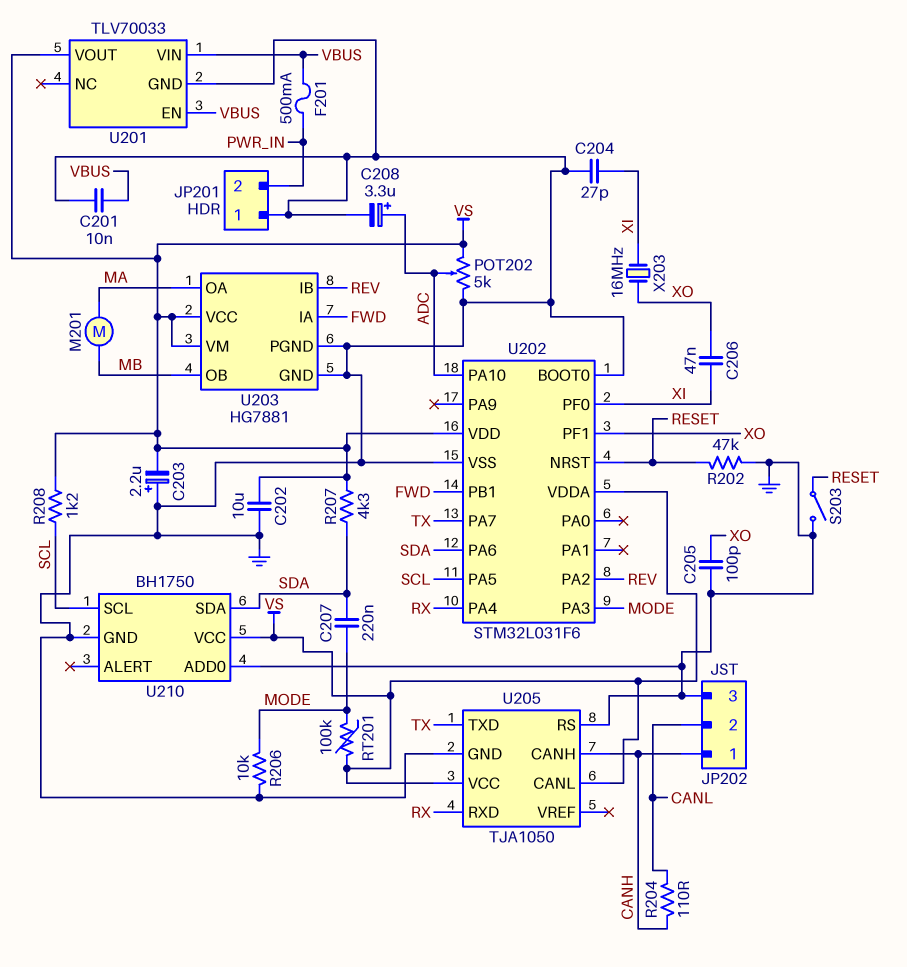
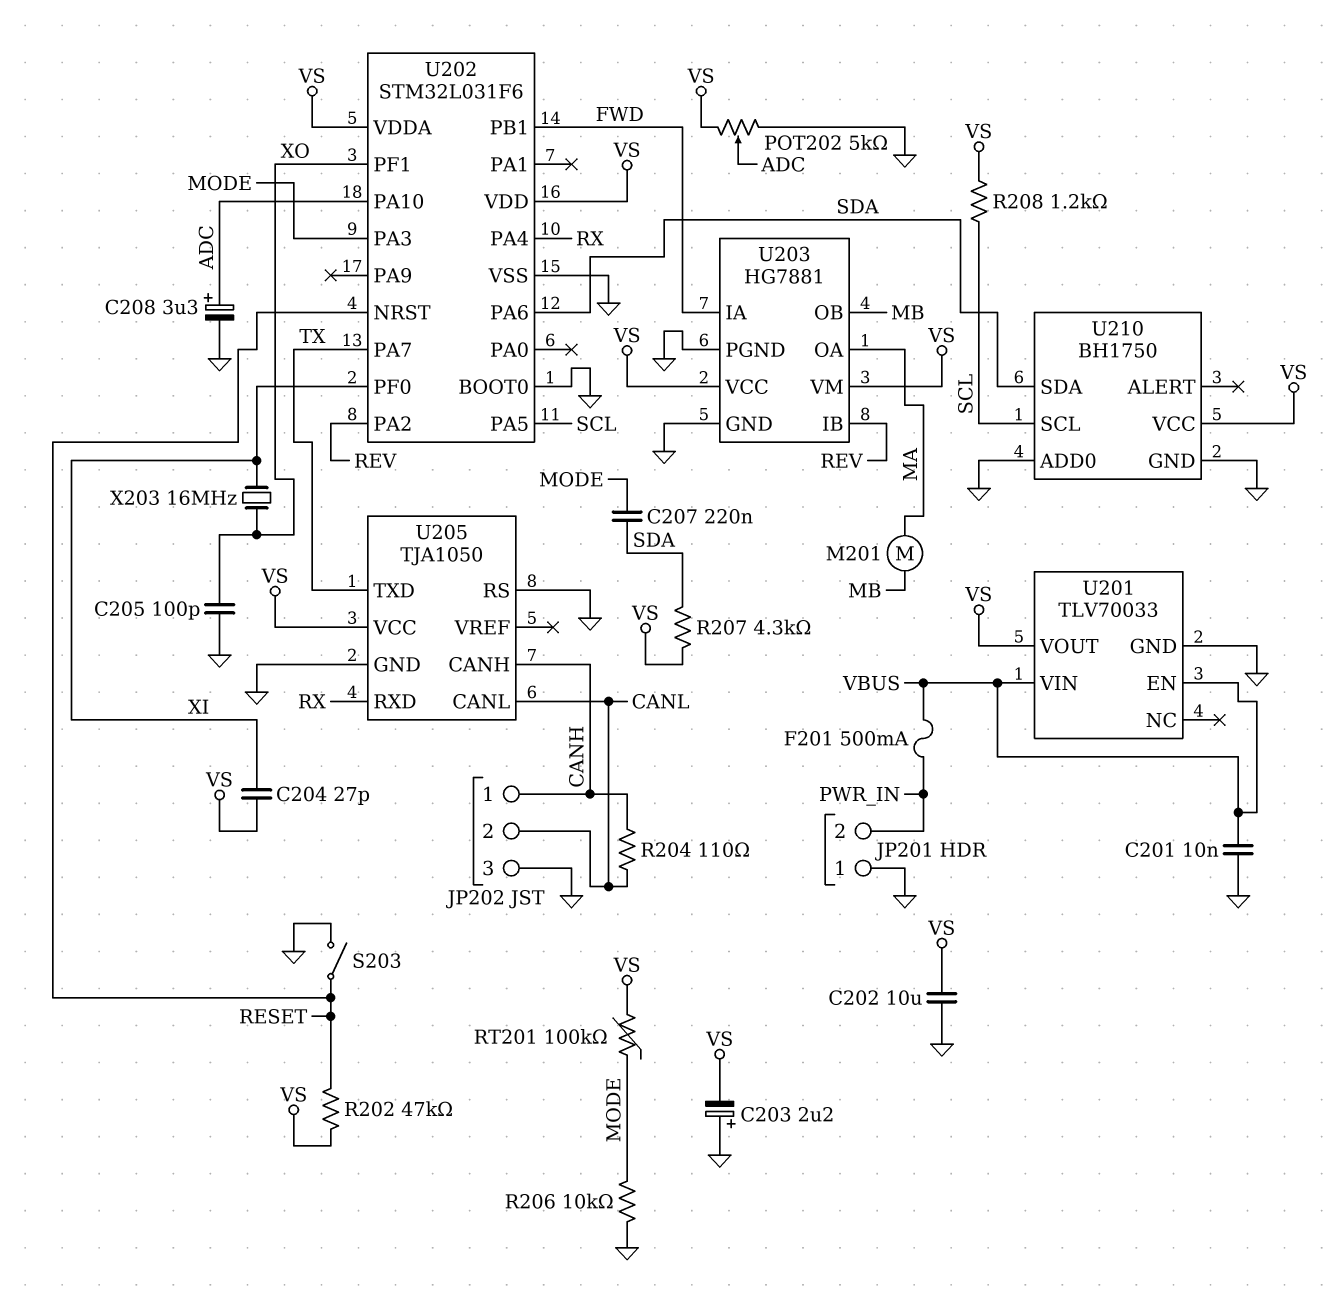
C204: 27pF (GND, XI) -> 27pF (VS, XI)
C206: 47nF (XI, XO) -> none
R202: 47k (GND, RESET) -> 47k (RESET, VS)
U205 pin CANL: VS -> CANL

